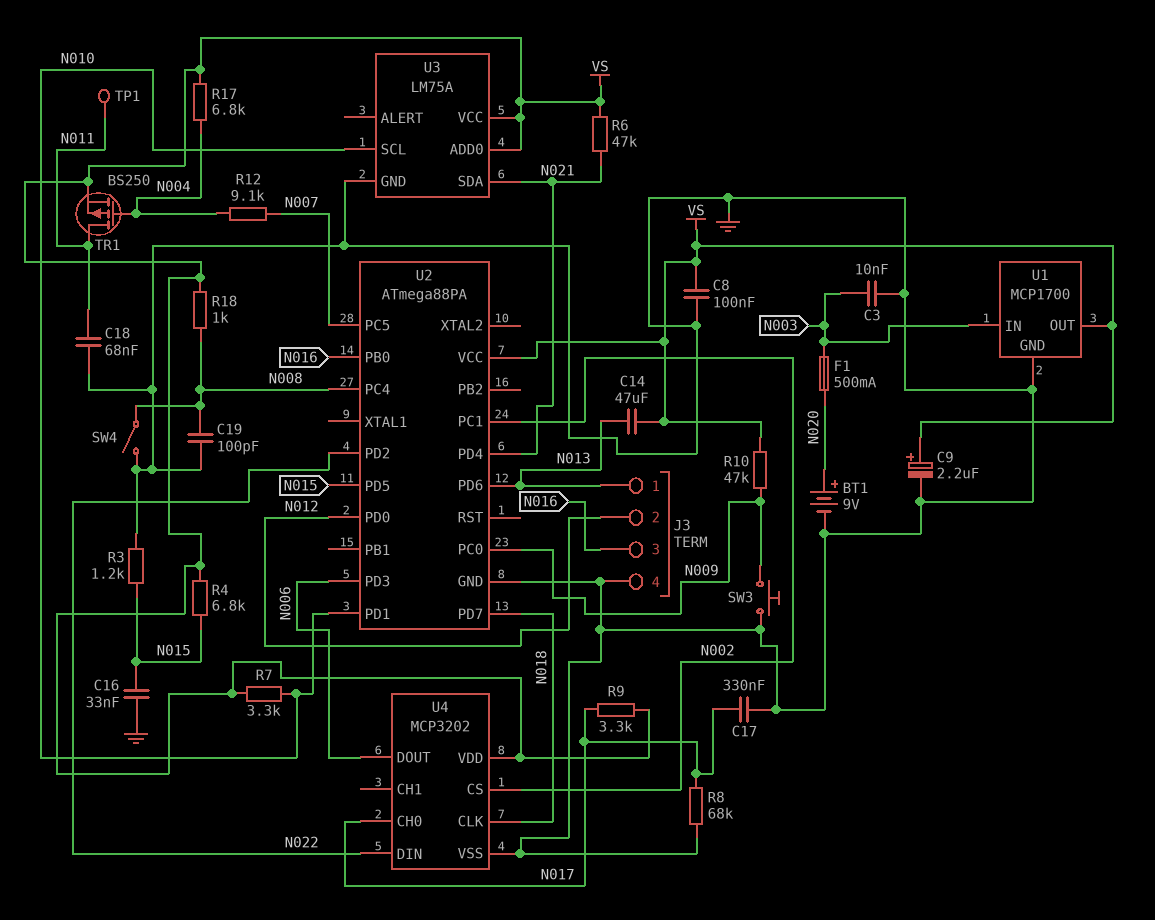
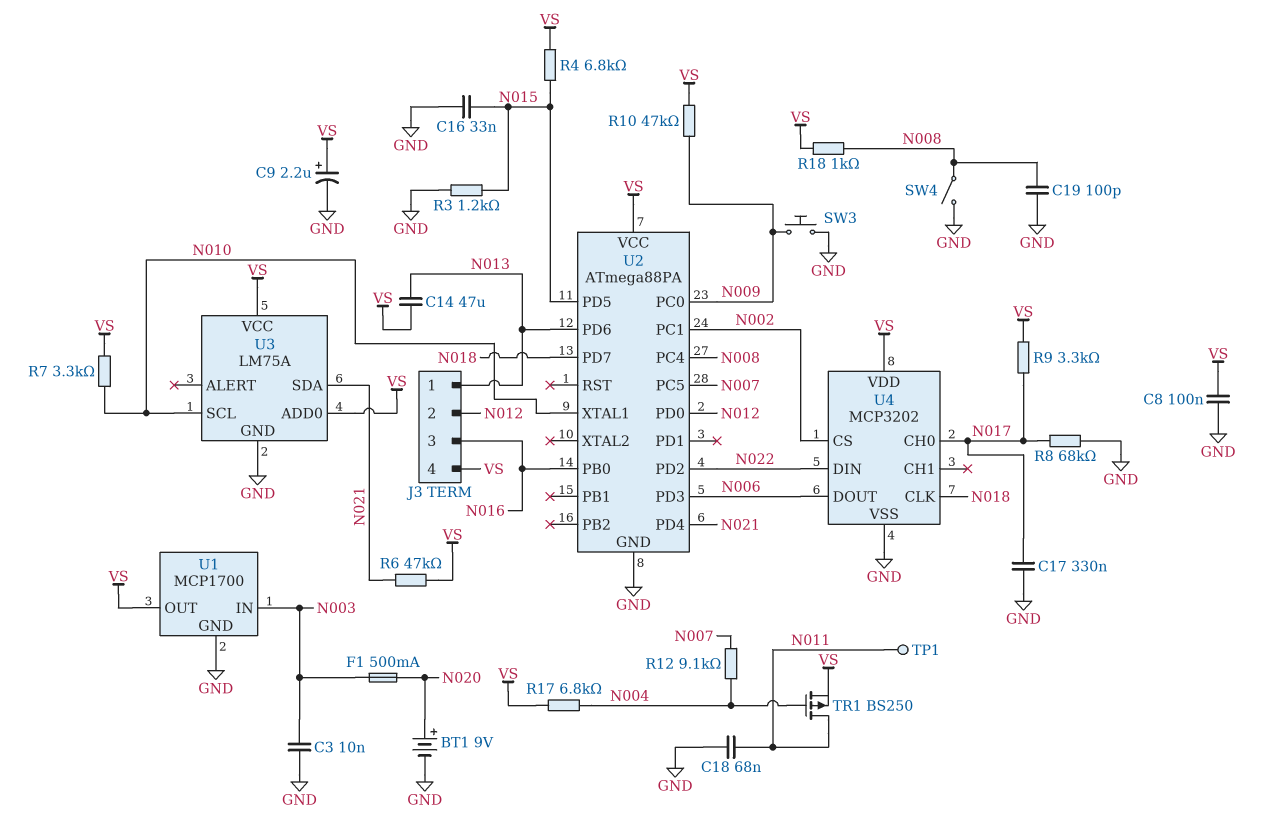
J3 pin 4: GND -> VS
U2 pin PD1: N010 -> none
U2 pin XTAL1: none -> N010

